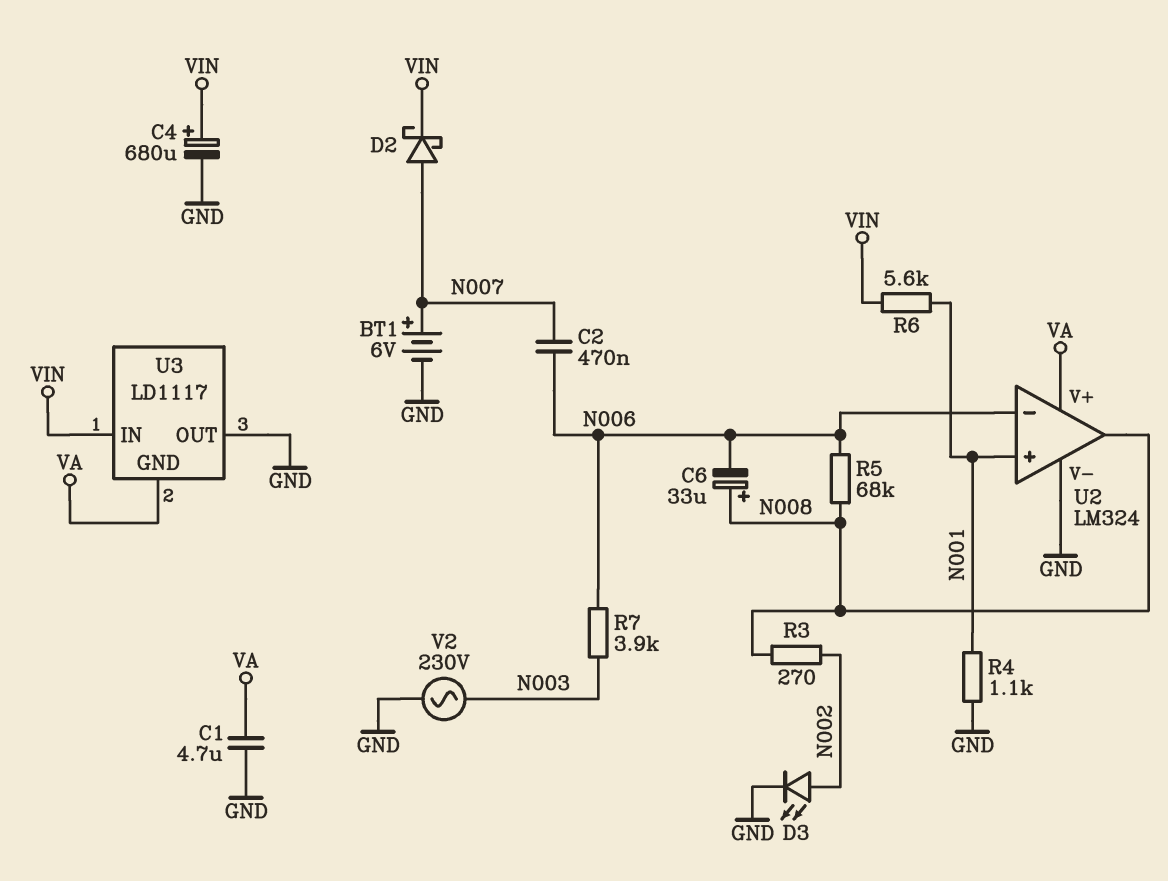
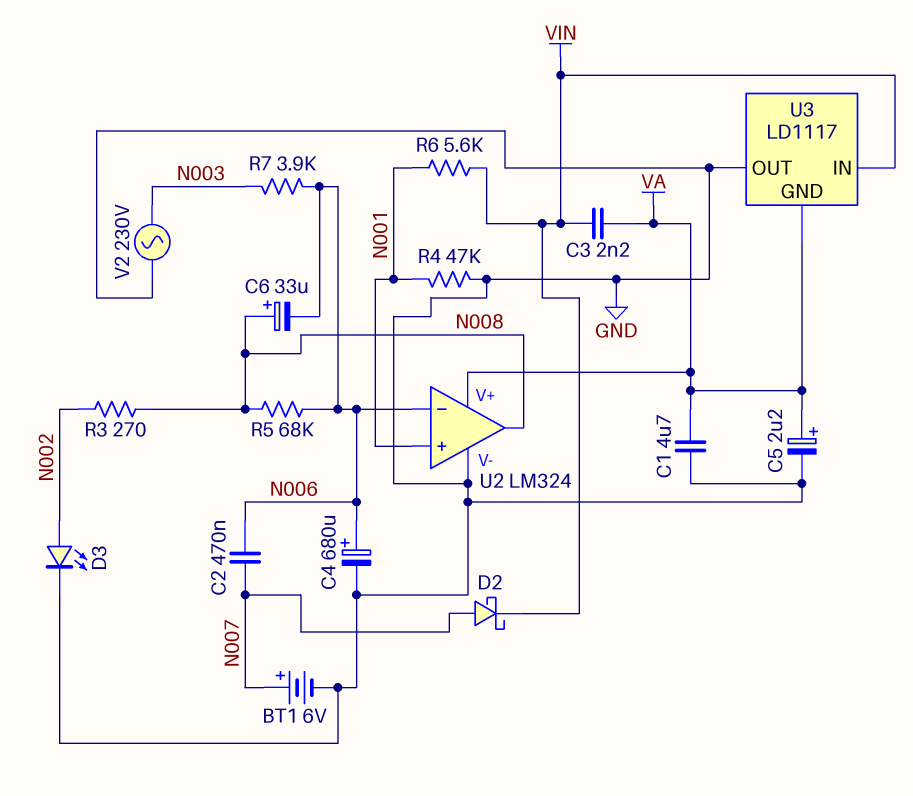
C3: none -> 2.2nF (VA, VIN)
C4: 680uF (plus VIN, minus GND) -> 680uF (plus N006, minus GND)
C5: none -> 2.2uF (plus VA, minus GND)
R4: 1.1k (GND, N001) -> 47k (GND, N001)

